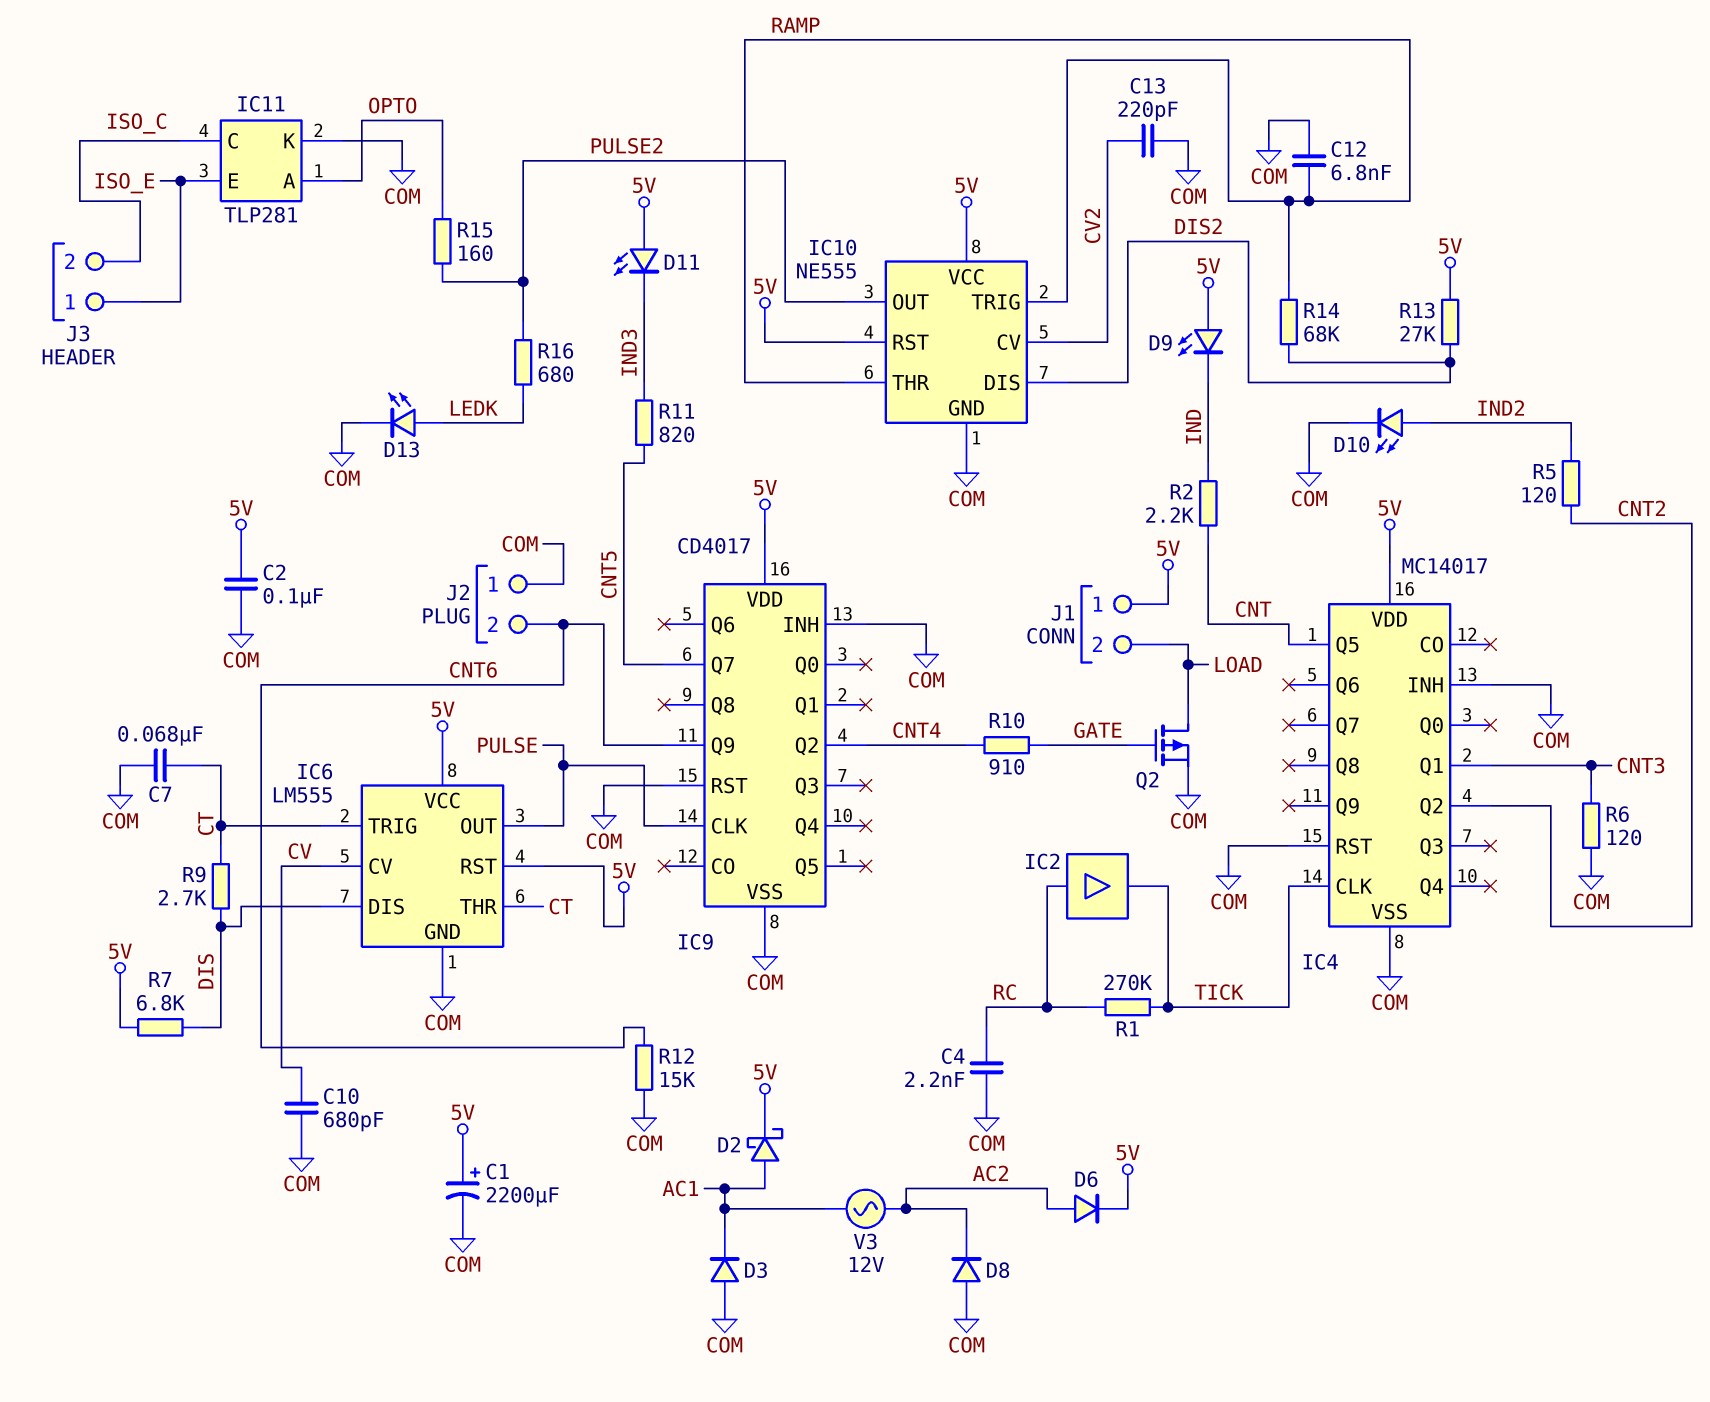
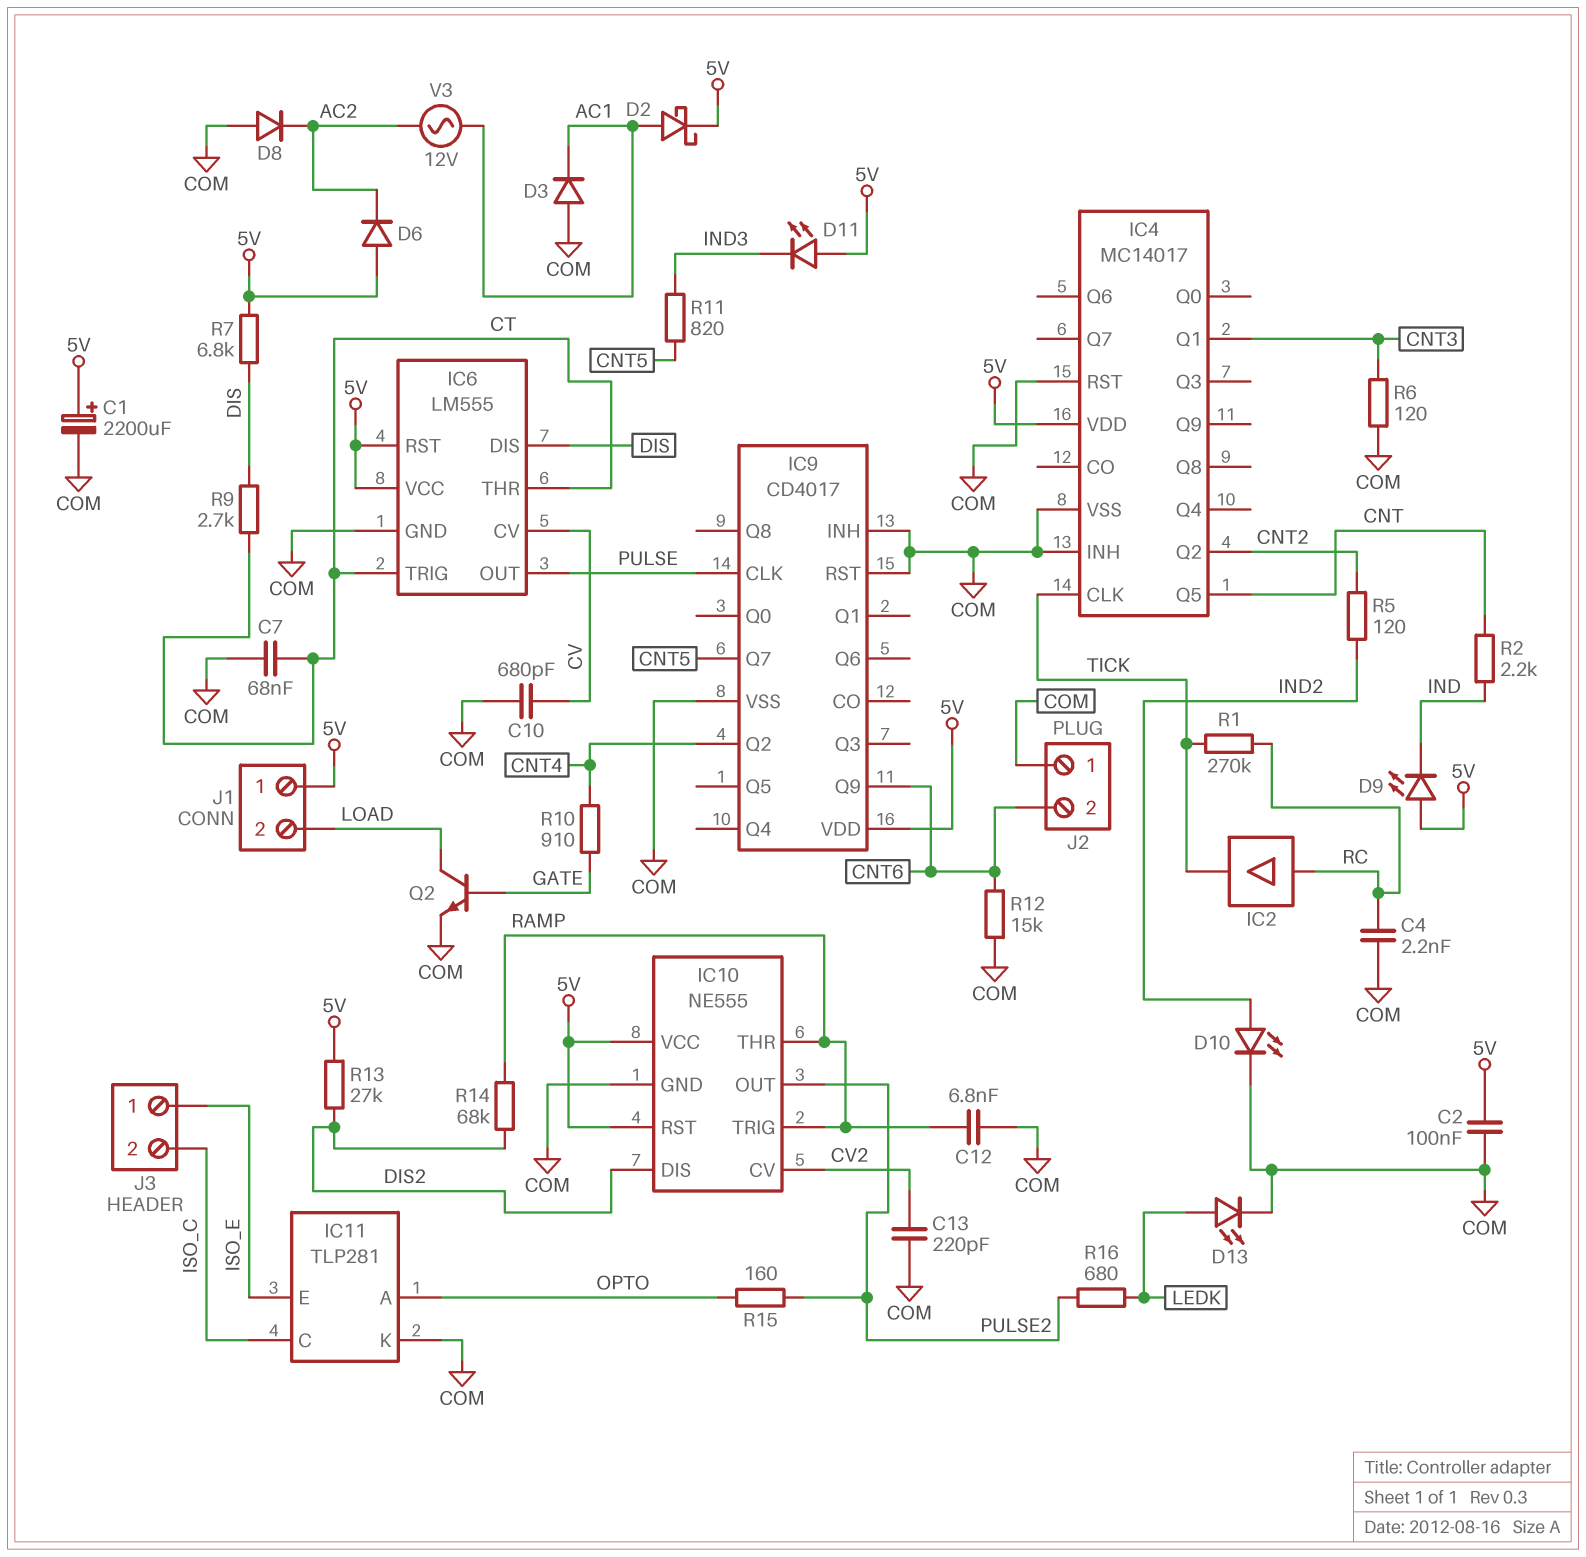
D6: diode (A AC2, K 5V) -> diode (A 5V, K AC2)
Q2: PMOS (G GATE, D LOAD, S COM) -> NPN (B GATE, C LOAD, E COM)

